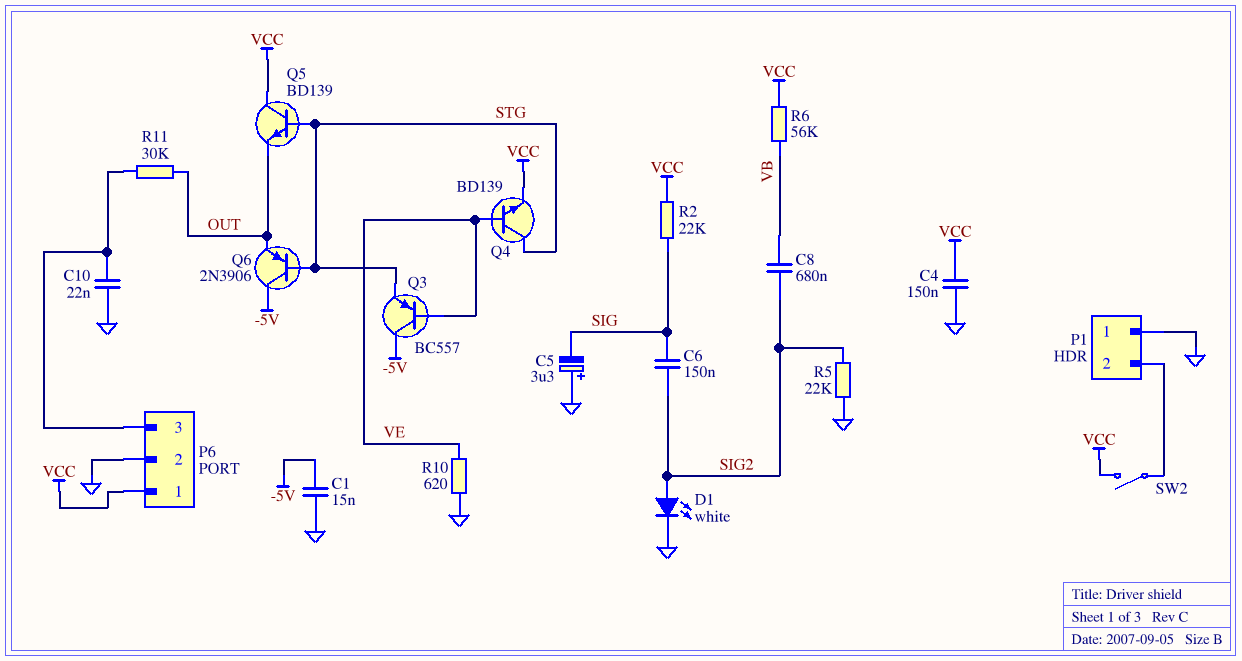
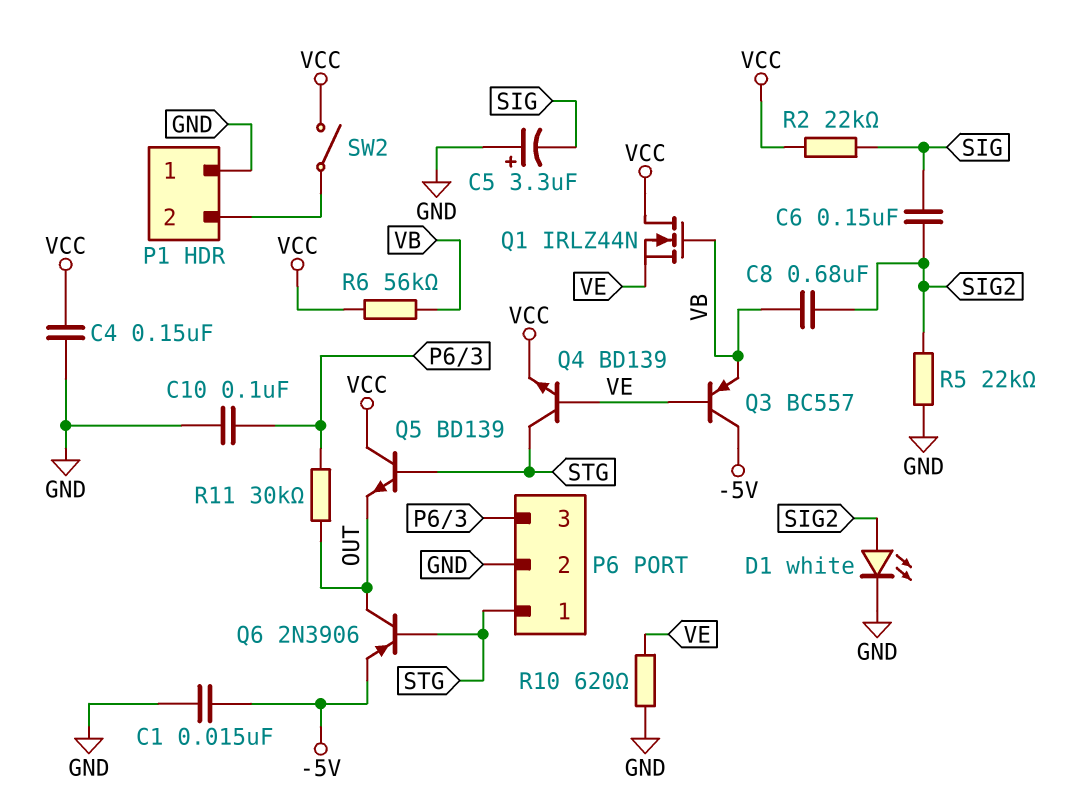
C10: 22nF (GND, P6/3) -> 100nF (GND, P6/3)
P6 pin 1: VCC -> STG
Q1: none -> NMOS IRLZ44N (G VB, D VCC, S VE)
Q3: PNP BC557 (B VE, C -5V, E STG) -> PNP BC557 (B VE, C -5V, E VB)
Q6: PNP 2N3906 (B STG, C -5V, E OUT) -> PNP 2N3906 (B STG, C OUT, E -5V)

